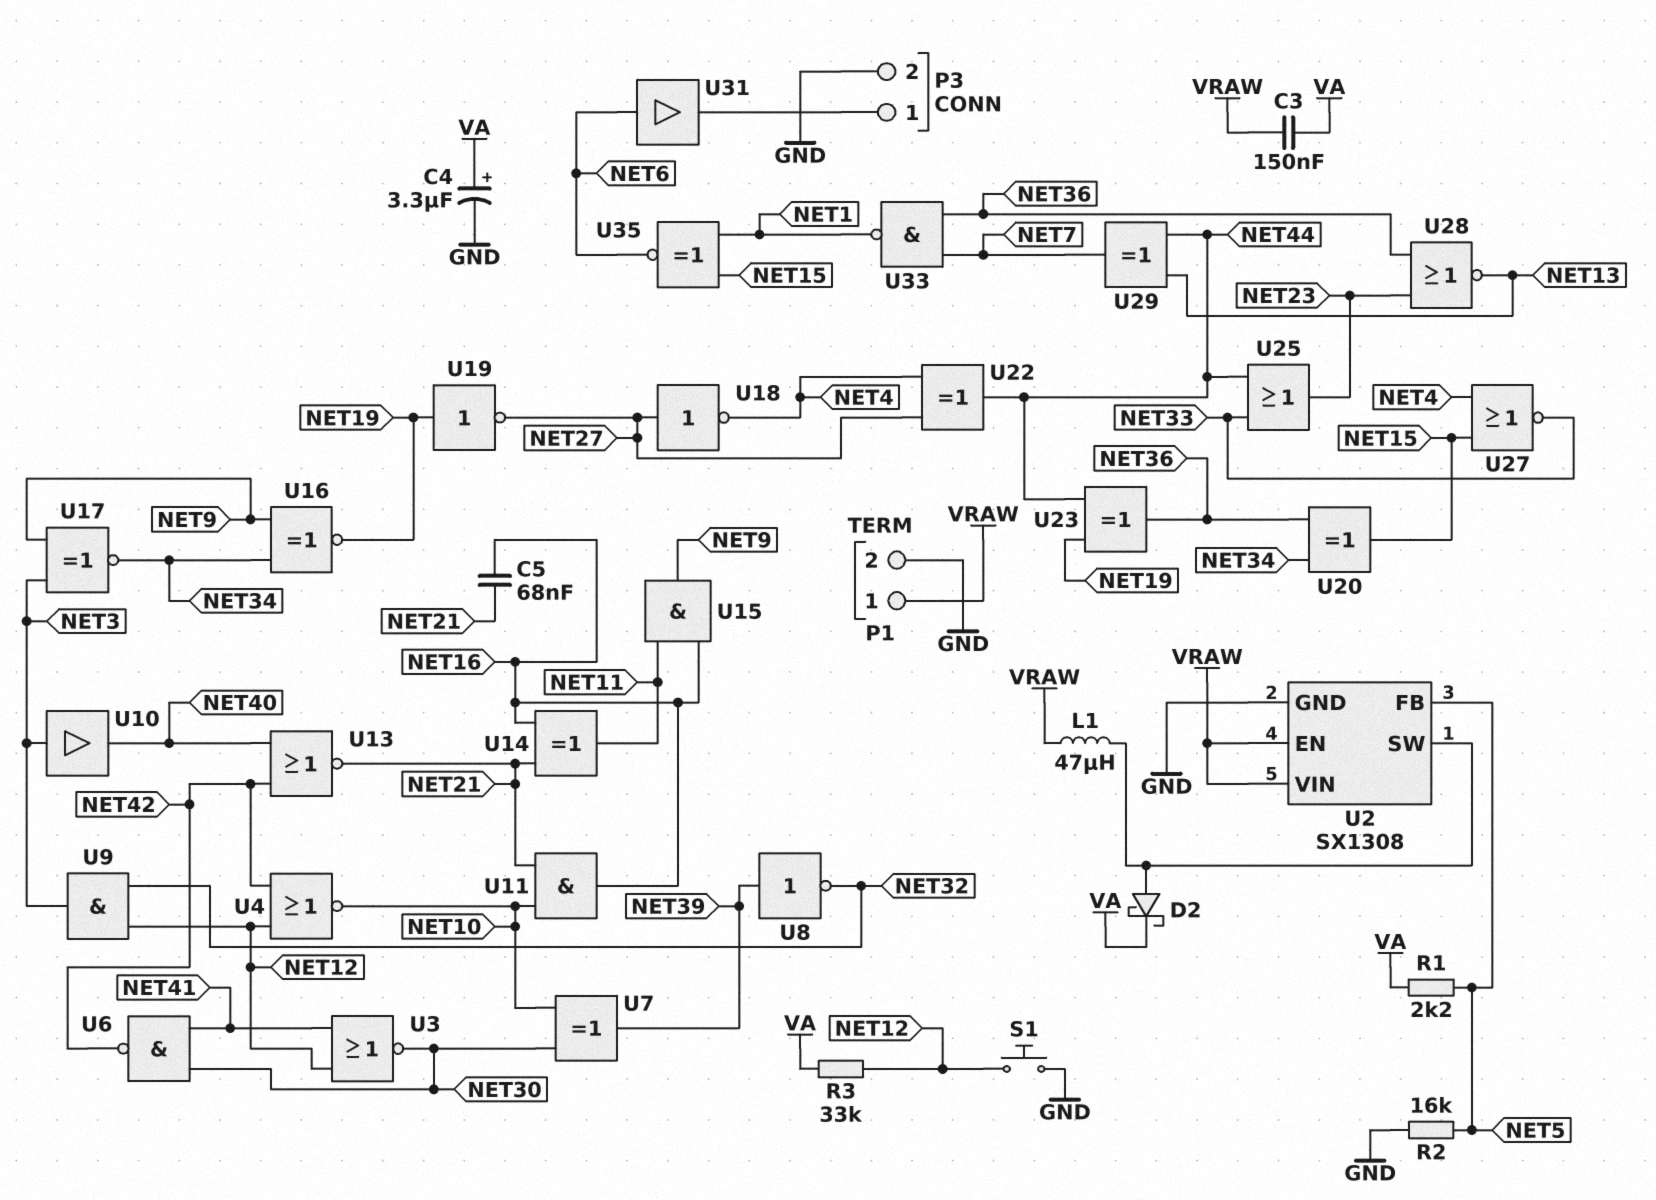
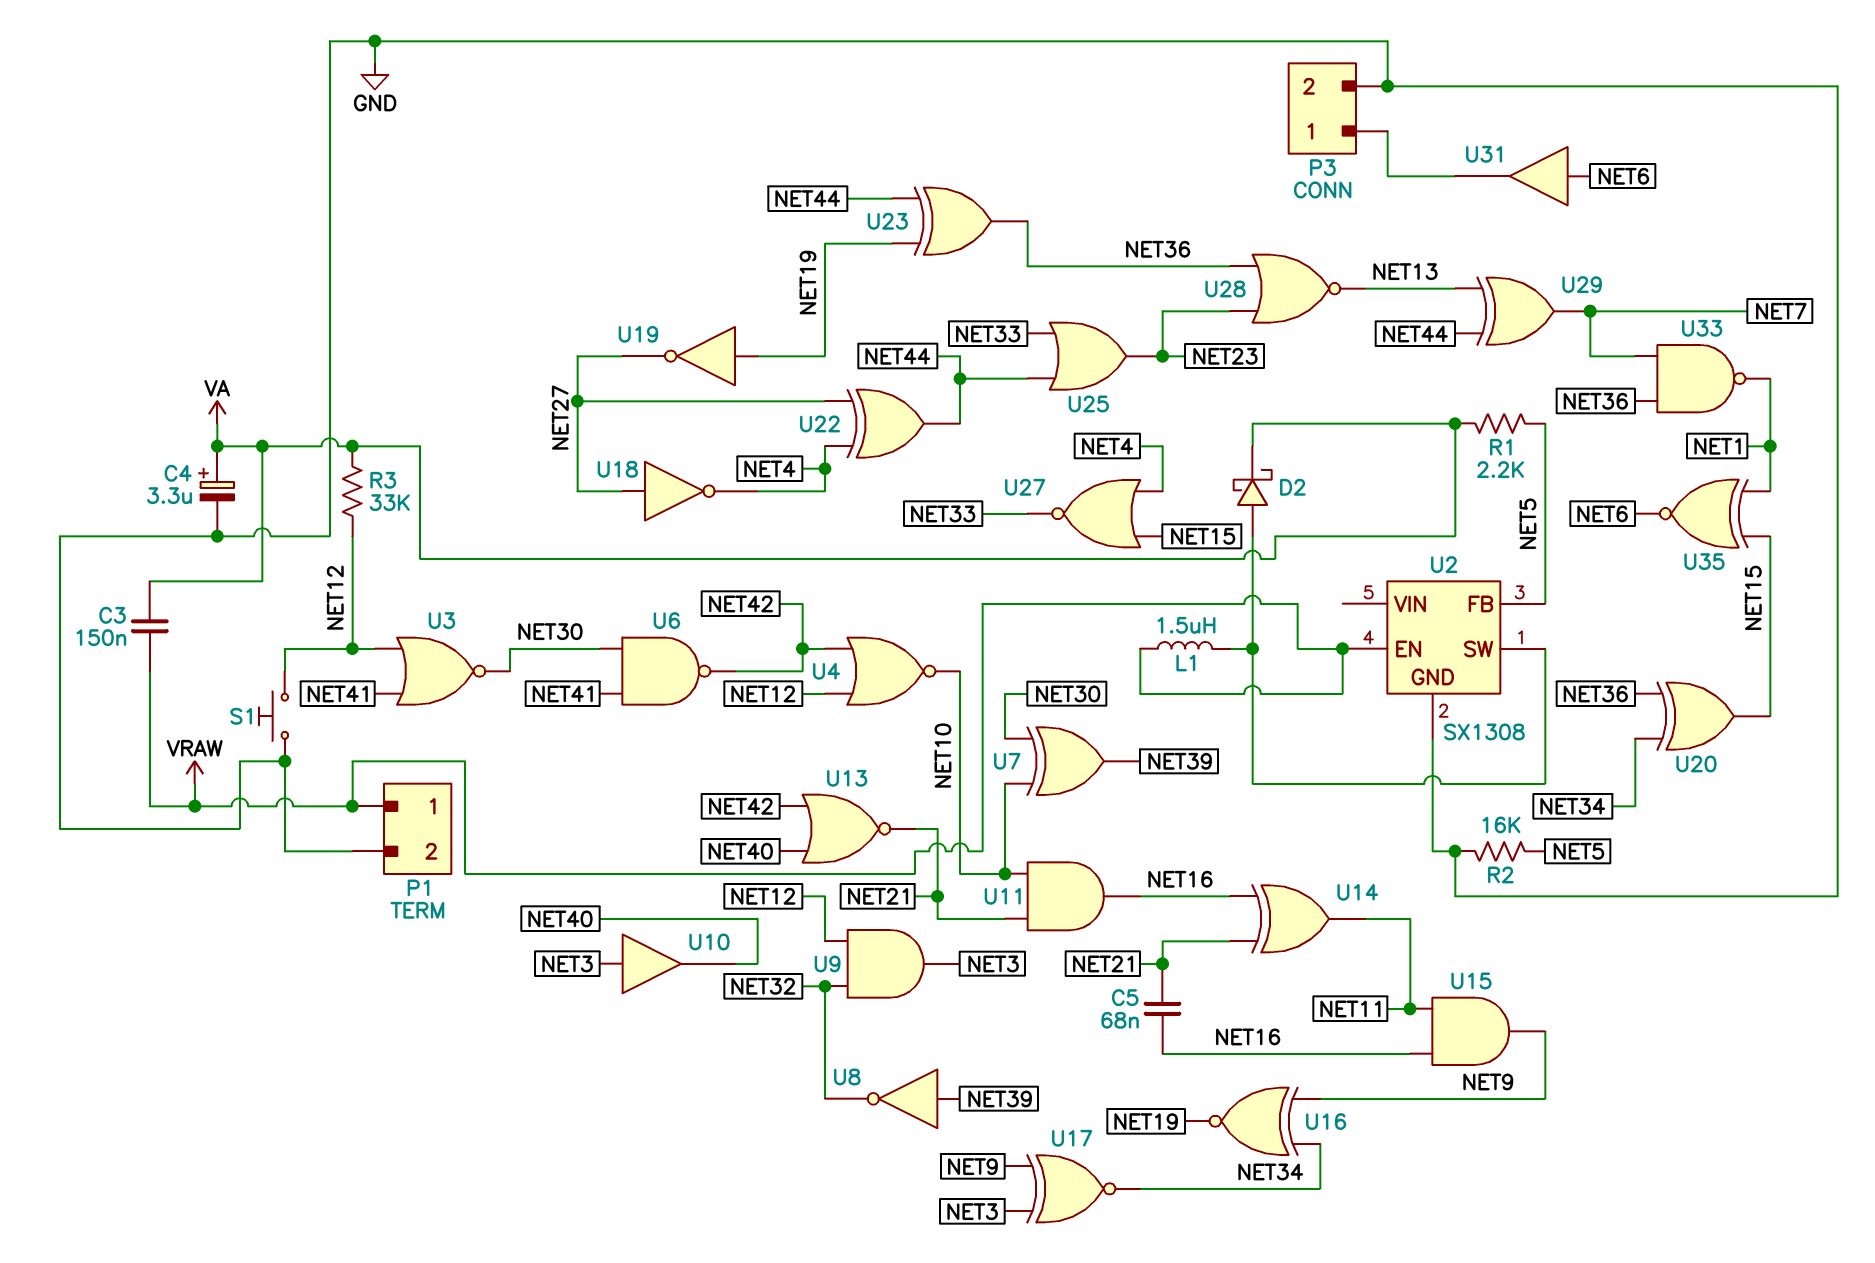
L1: 47uH (U2/SW, VRAW) -> 1.5uH (U2/SW, VRAW)
U2 pin VIN: VRAW -> none

